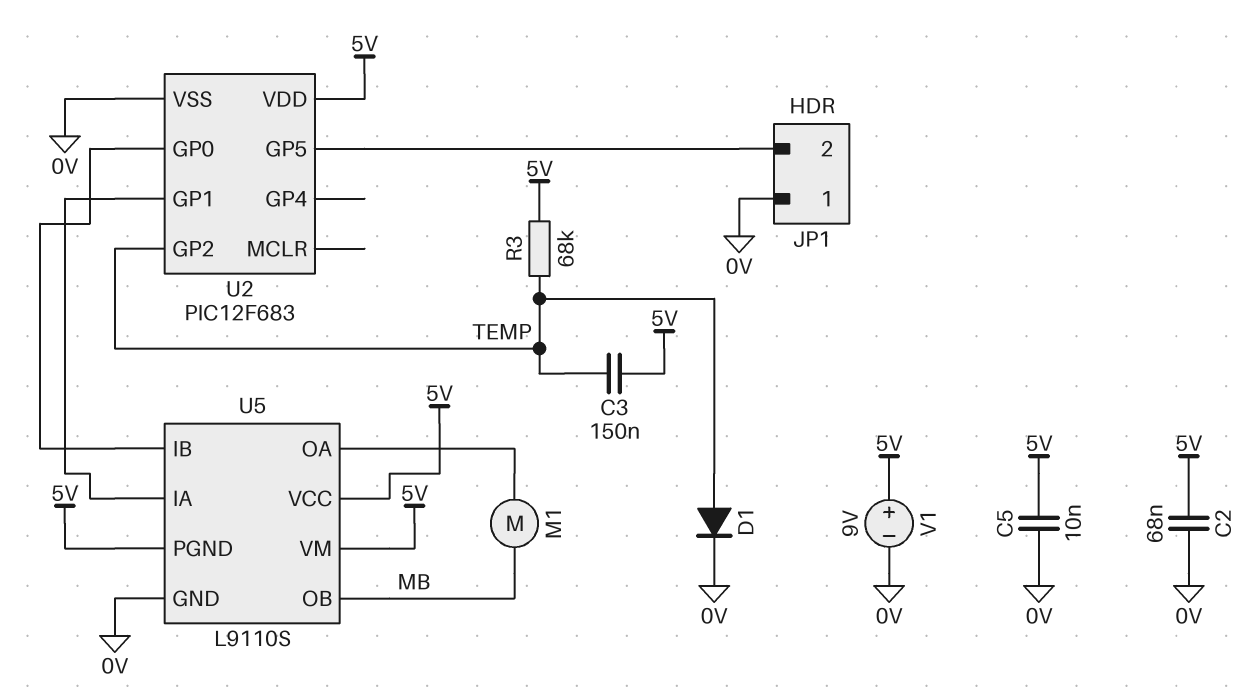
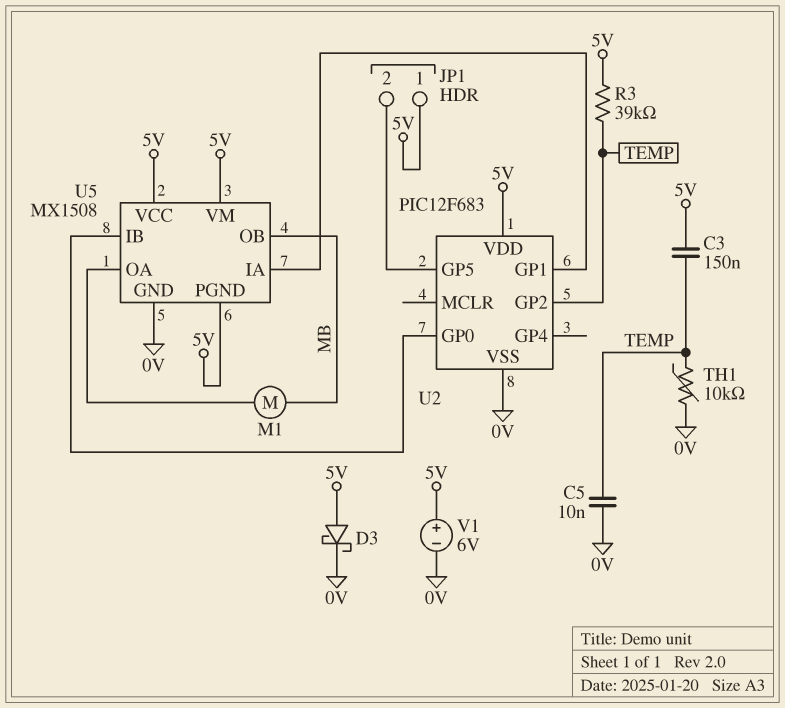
C2: 68nF (0V, 5V) -> none
C5: 10nF (0V, 5V) -> 10nF (0V, TEMP)
D1: diode (A TEMP, K 0V) -> none
D3: none -> schottky (A 5V, K 0V)
JP1 pin 1: 0V -> 5V
R3: 68k (5V, TEMP) -> 39k (5V, TEMP)
TH1: none -> 10k (0V, TEMP)
U5: L9110S -> MX1508
V1: 9V (plus 5V, minus 0V) -> 6V (plus 5V, minus 0V)

